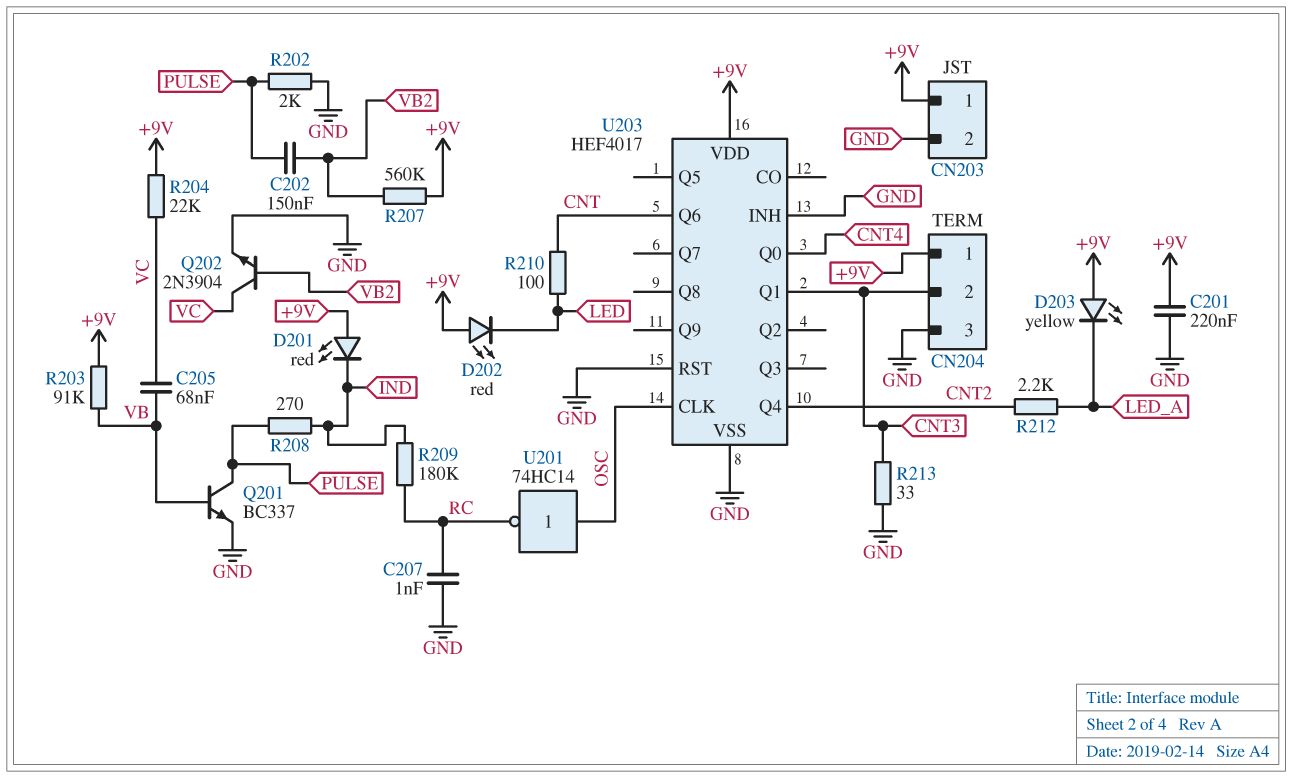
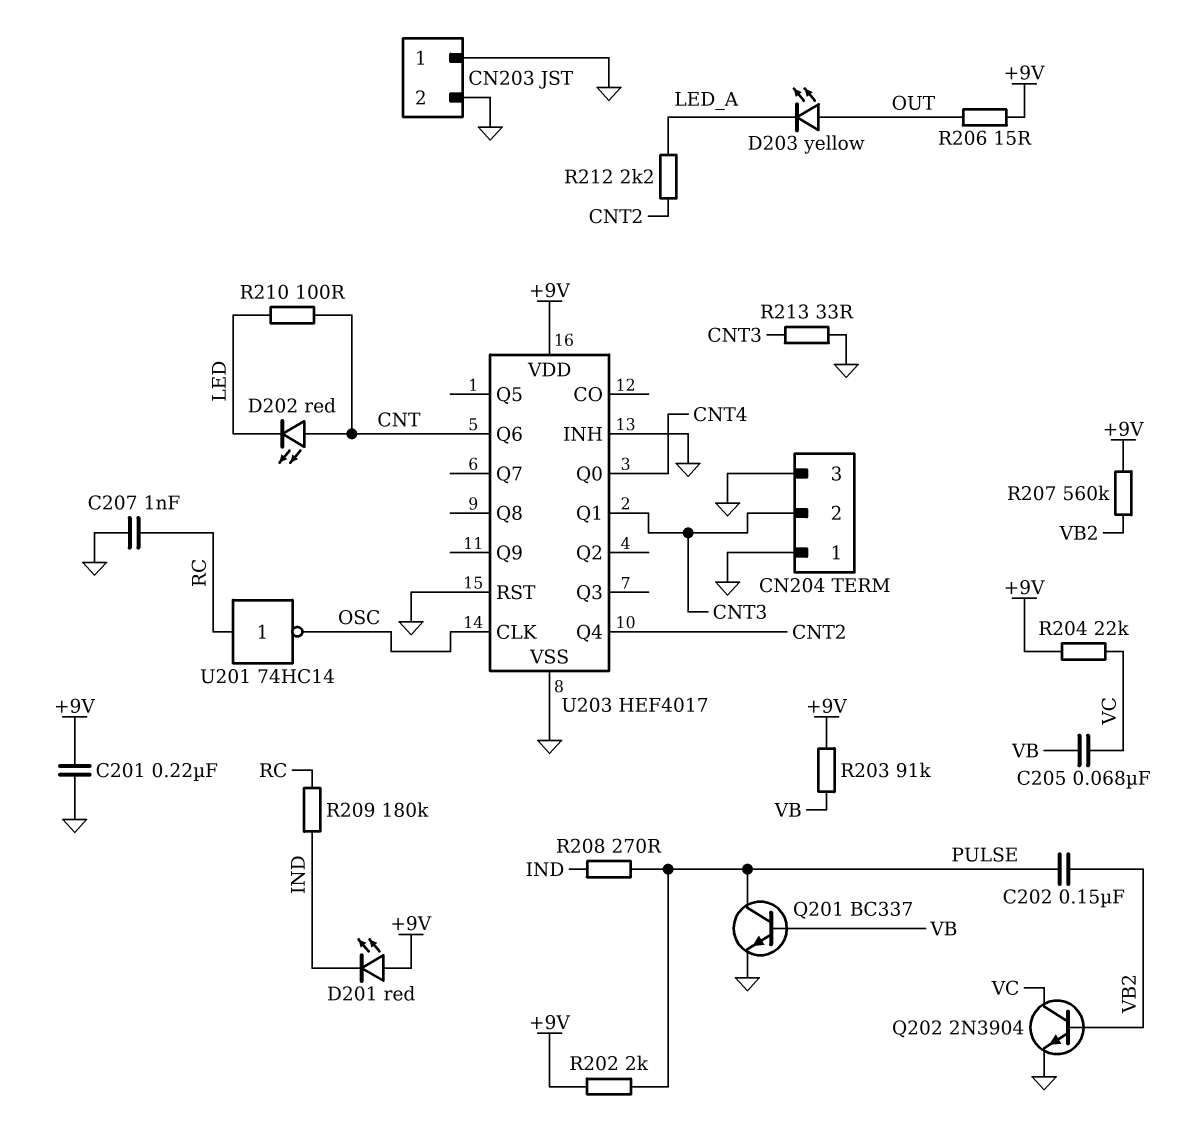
CN203 pin 1: +9V -> GND
CN204 pin 1: +9V -> GND
D202: LED red (A +9V, K LED) -> LED red (A CNT, K LED)
D203: LED yellow (A +9V, K LED_A) -> LED yellow (A OUT, K LED_A)
R202: 2k (GND, PULSE) -> 2k (+9V, PULSE)
R206: none -> 15 (+9V, OUT)
U201: NOT 74HC14 (in OSC, out RC) -> NOT 74HC14 (in RC, out OSC)

